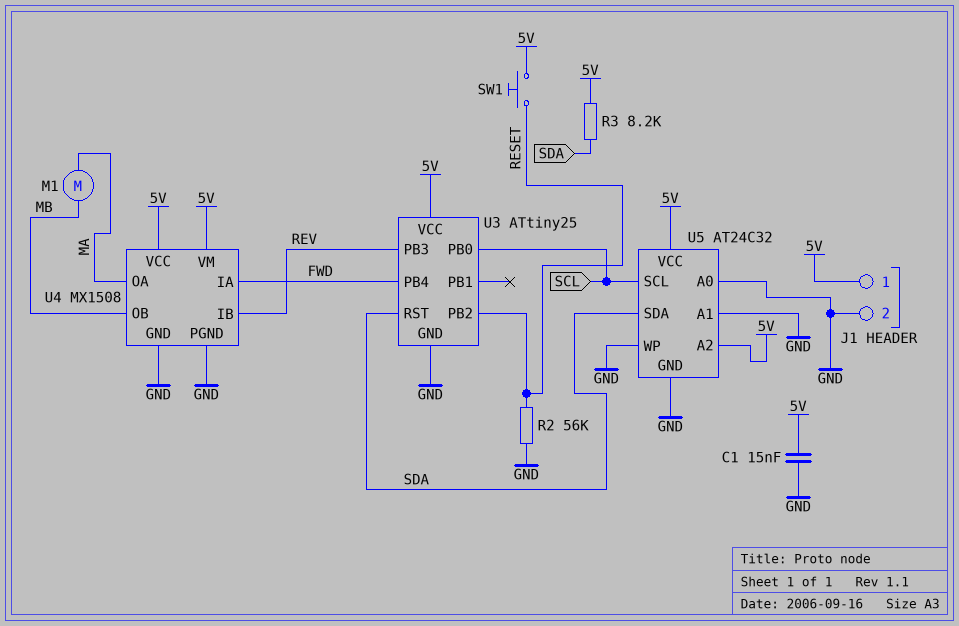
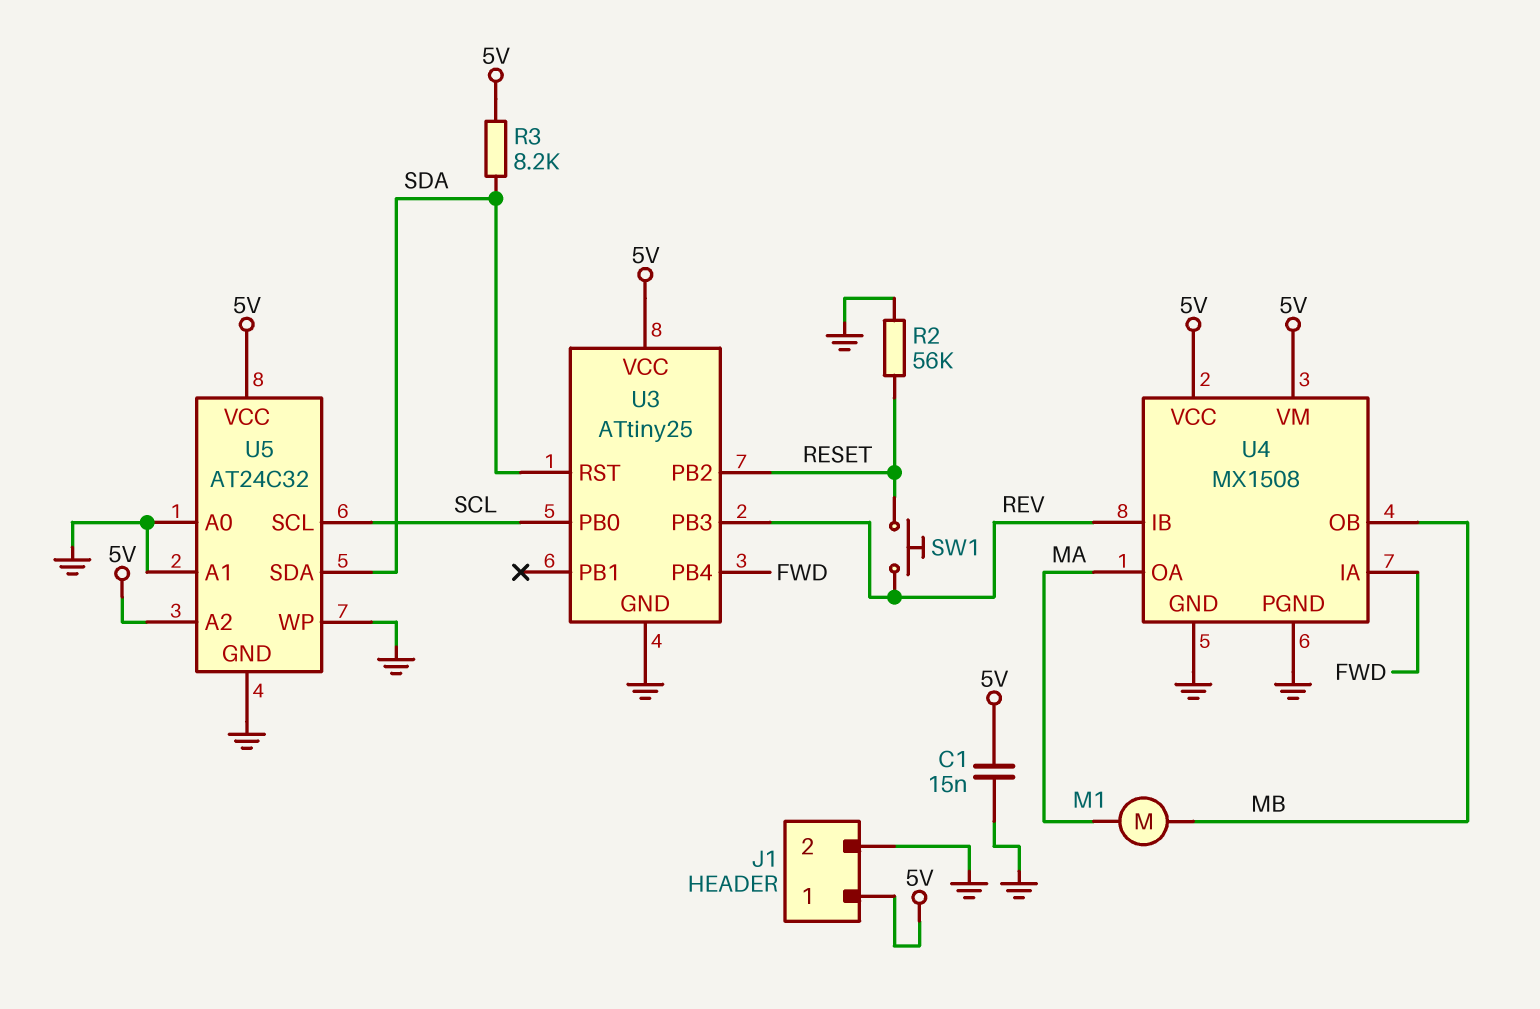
SW1: button (5V, RESET) -> button (RESET, REV)

